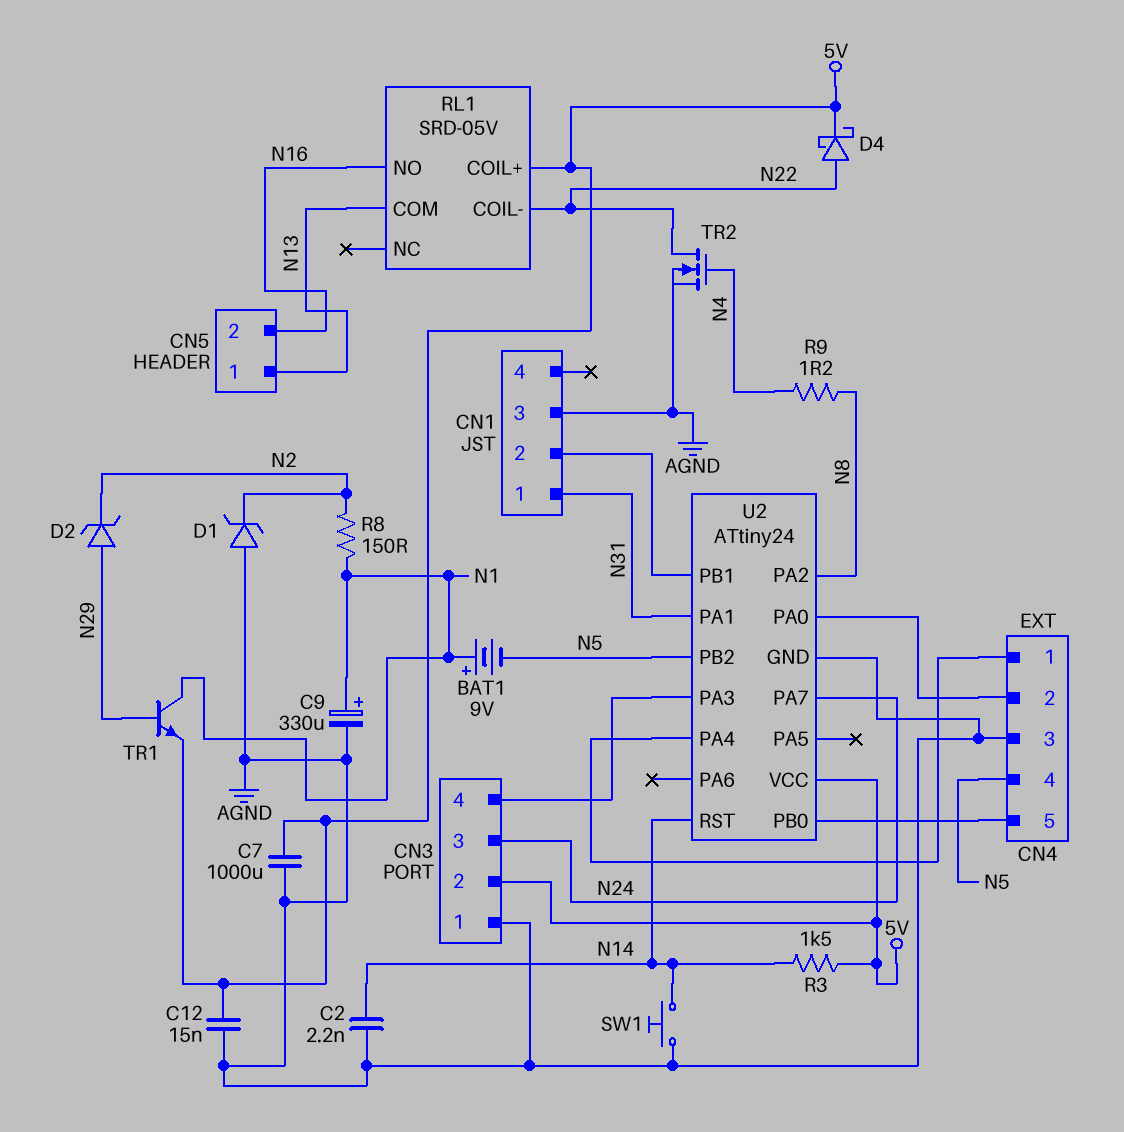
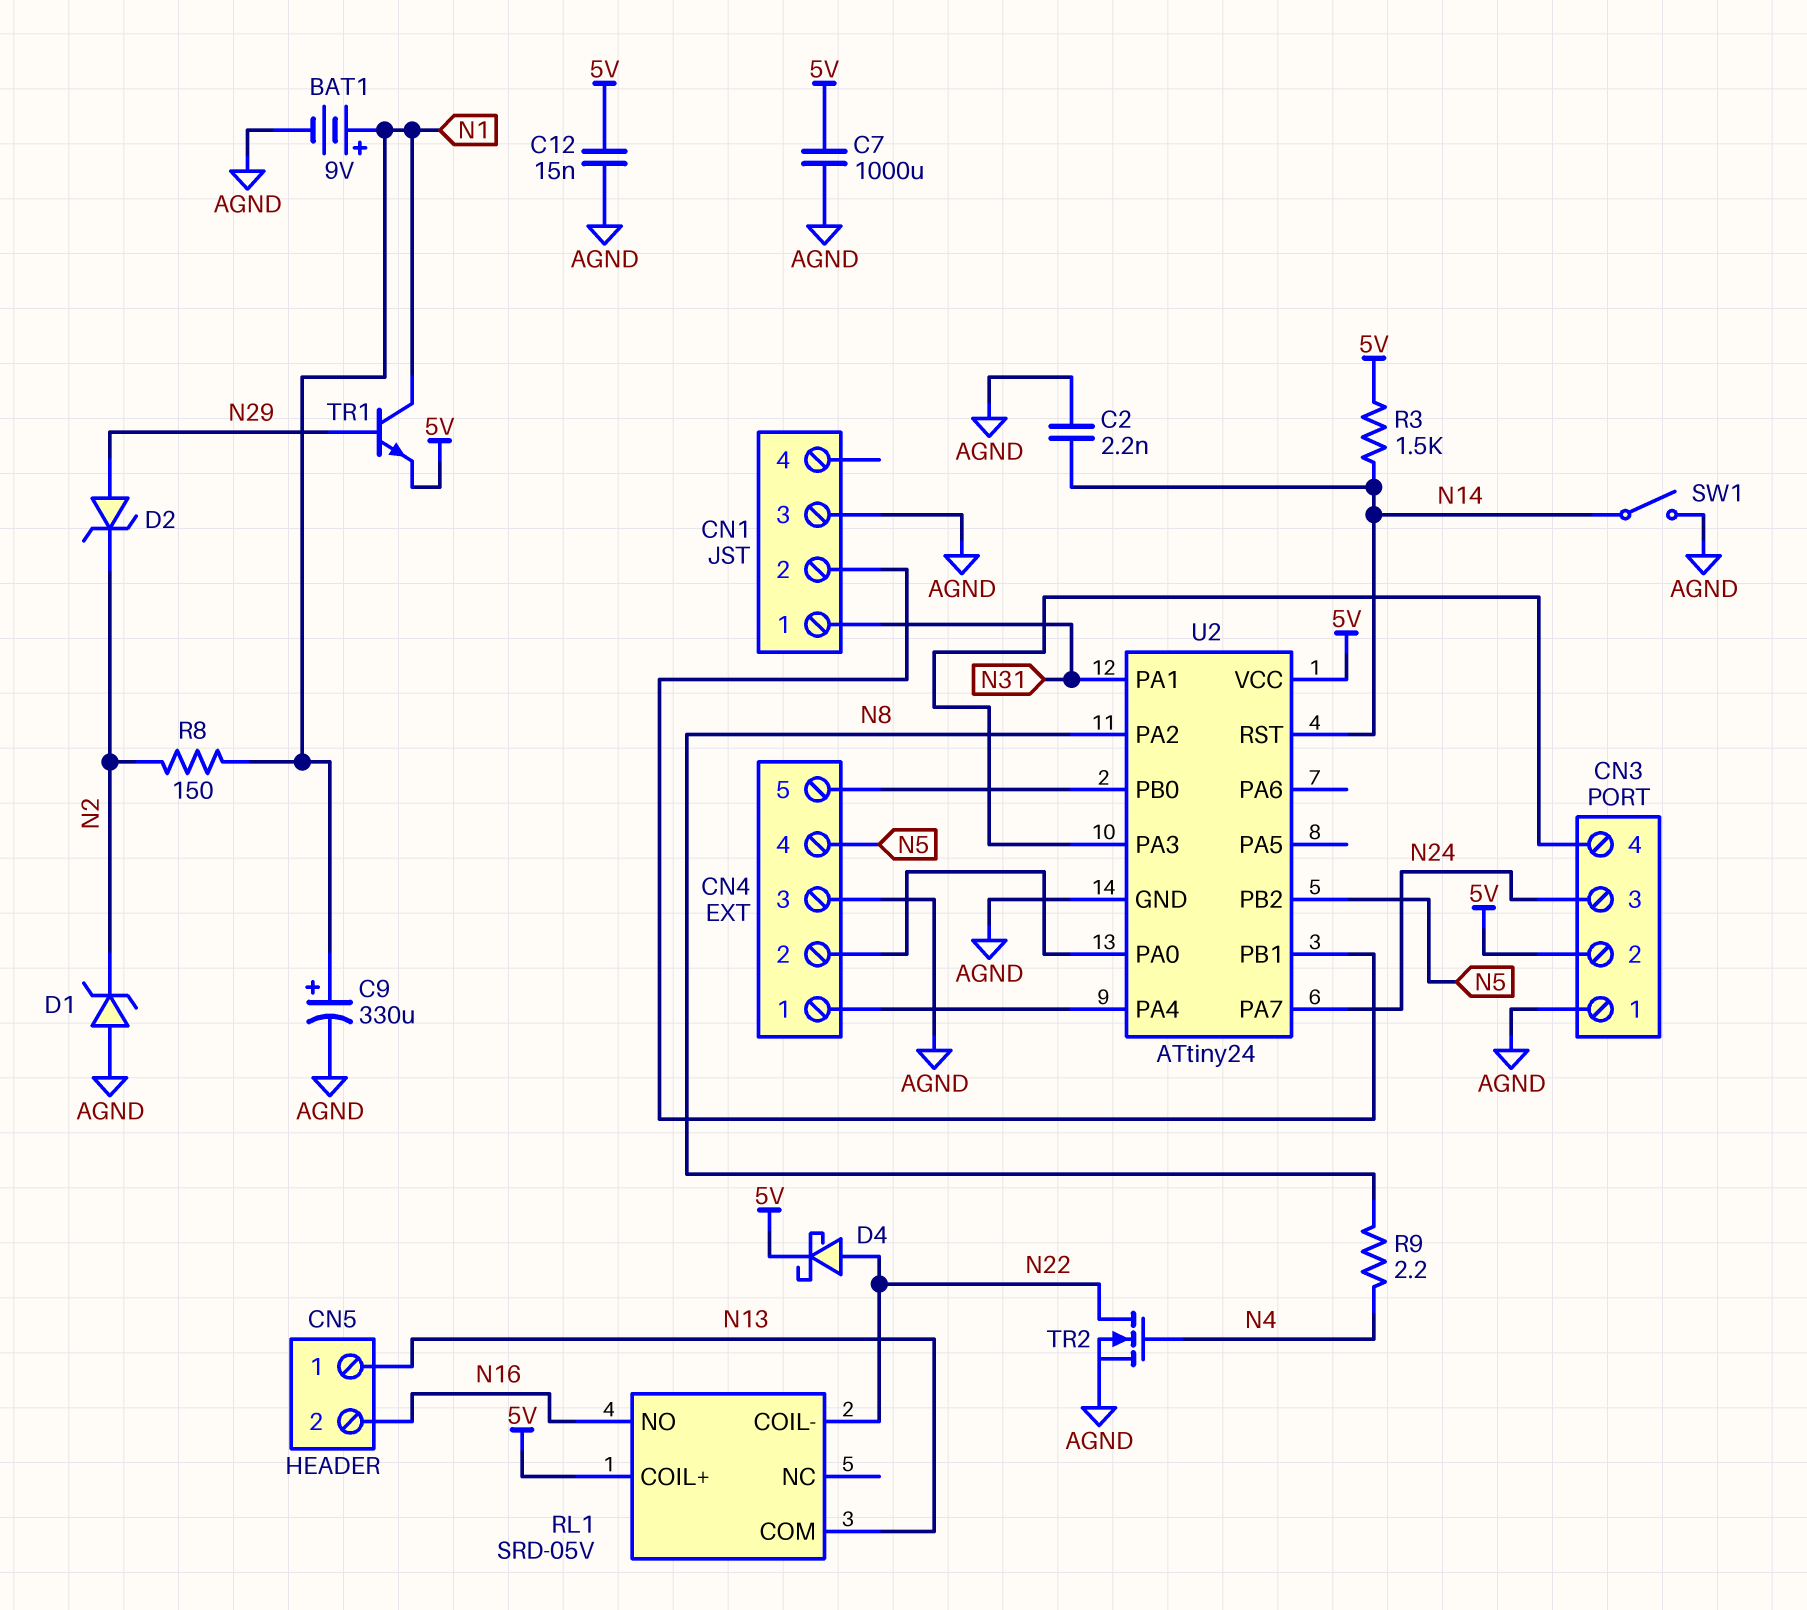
BAT1: 9V (plus N1, minus N5) -> 9V (plus N1, minus AGND)
R9: 1.2 (N4, N8) -> 2.2 (N4, N8)
SW1: button (AGND, N14) -> switch (AGND, N14)

